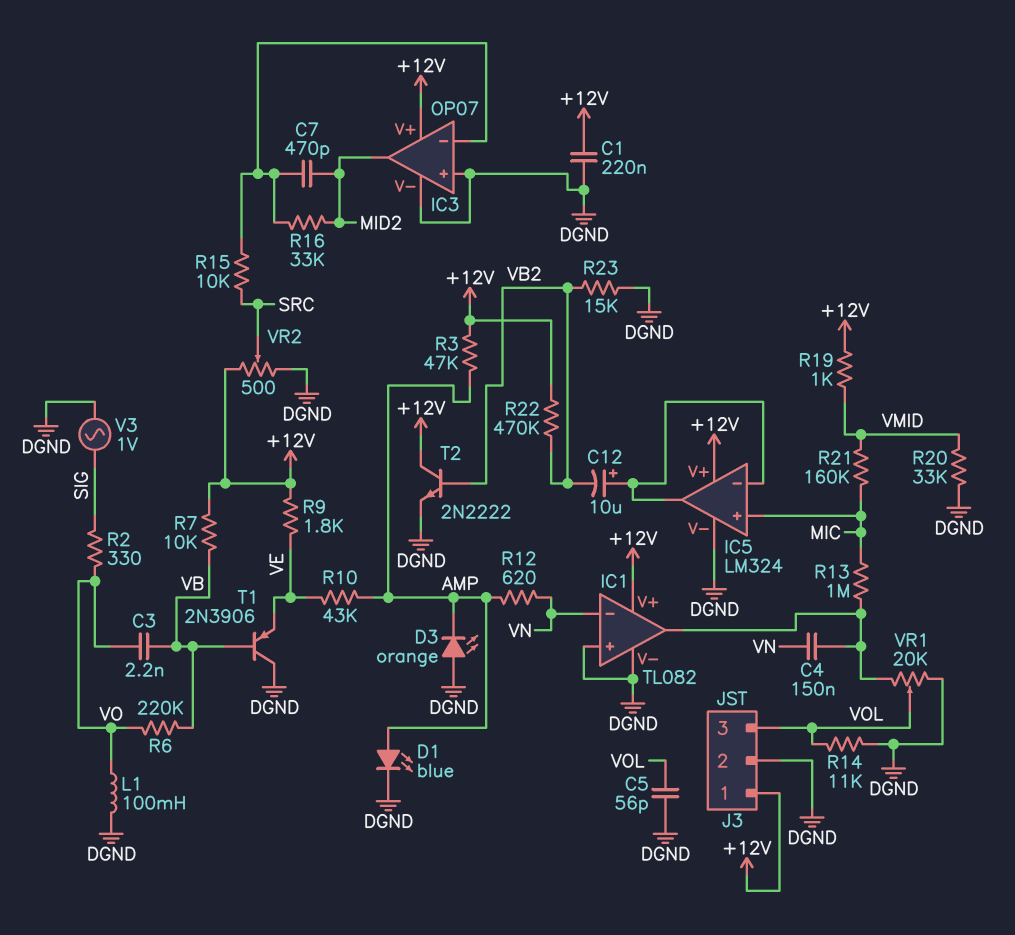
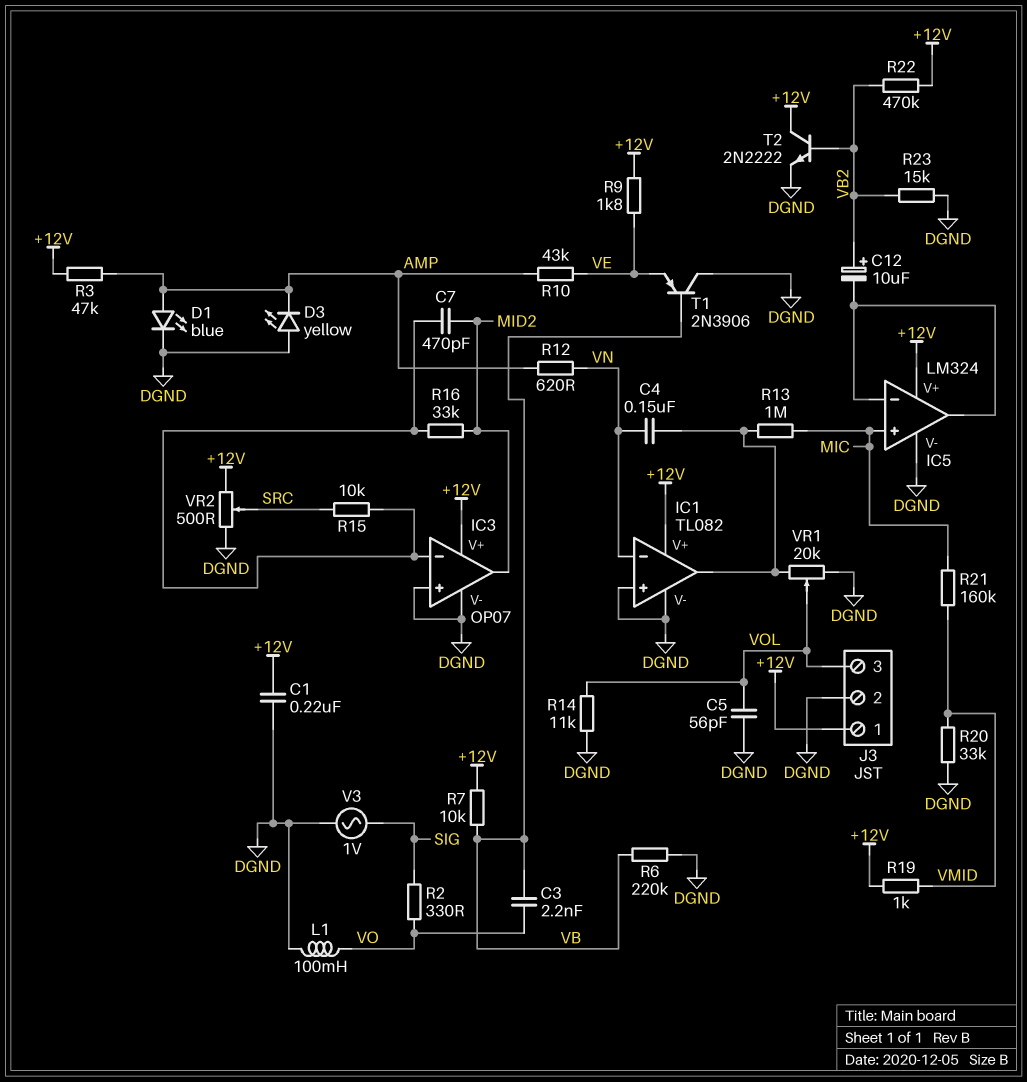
C12: 10uF (plus IC5/in-, minus VB2) -> 10uF (plus VB2, minus IC5/in-)
D3: LED orange (A DGND, K AMP) -> LED yellow (A DGND, K AMP)
R6: 220k (VB, VO) -> 220k (DGND, VB)

